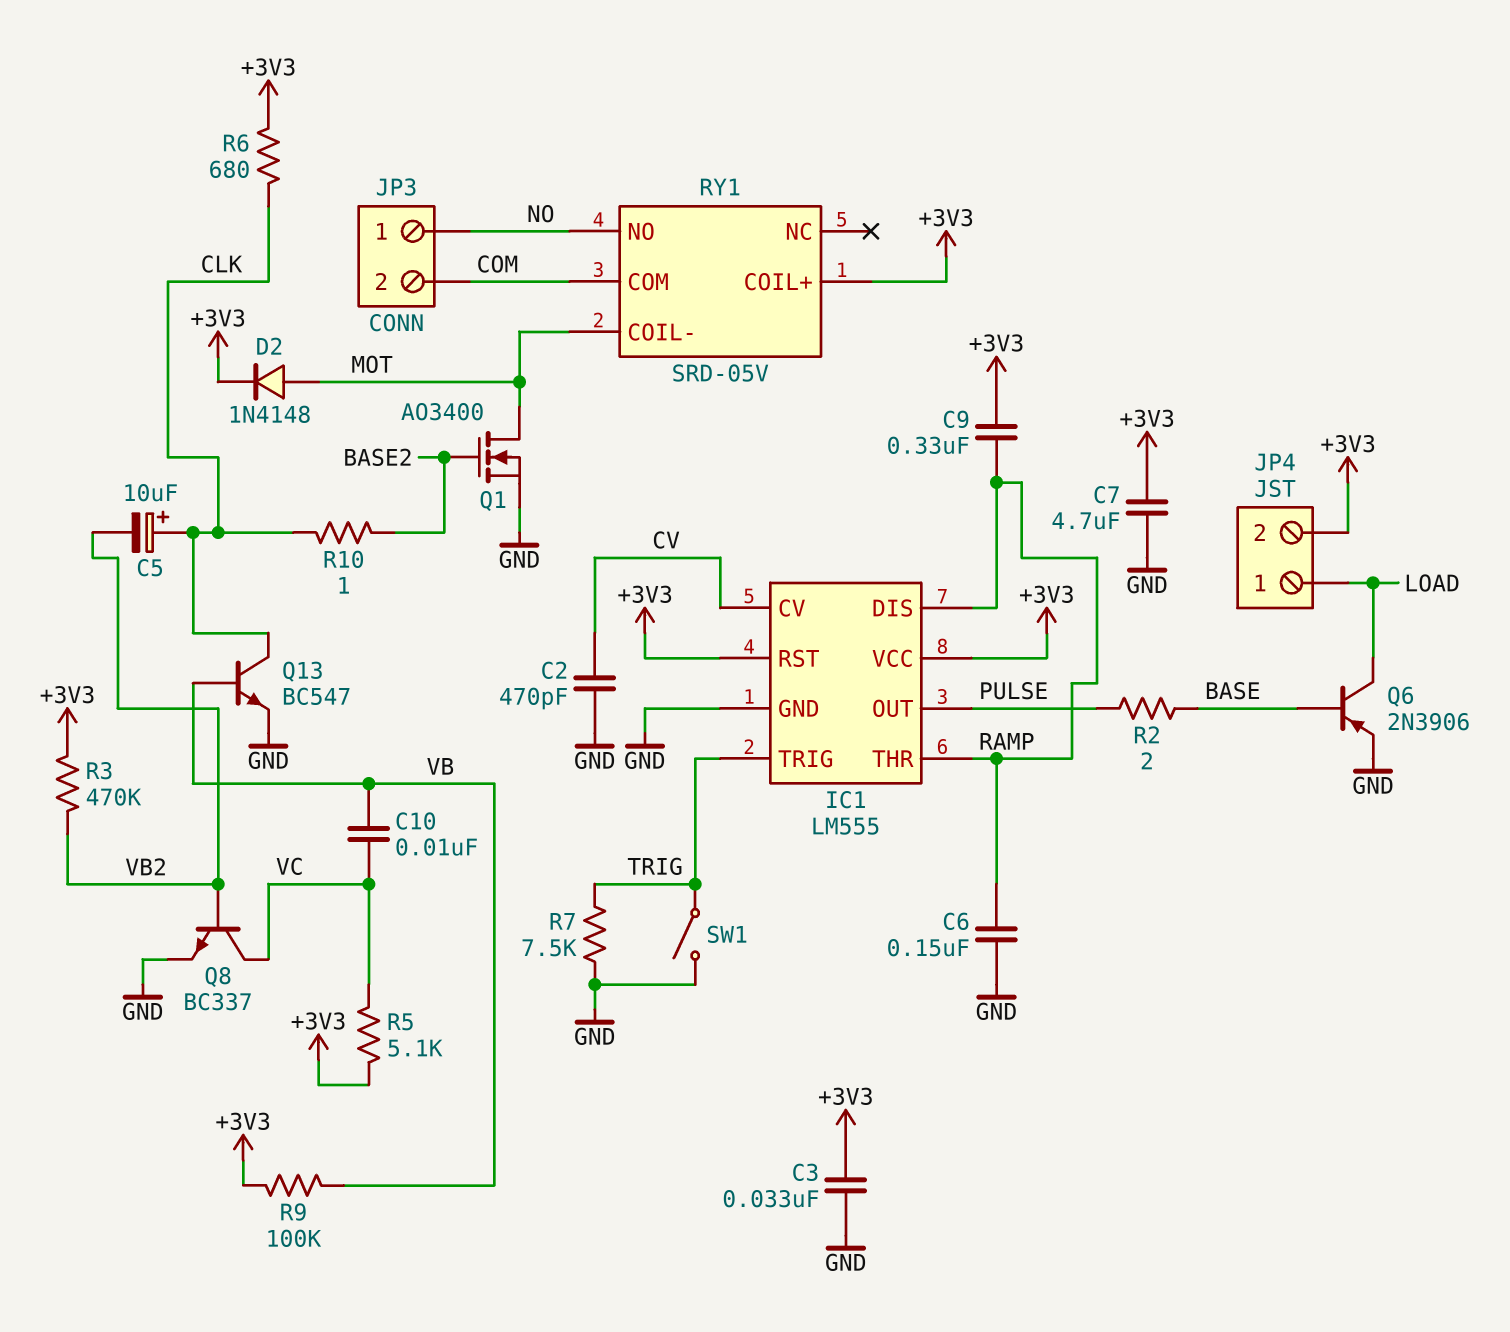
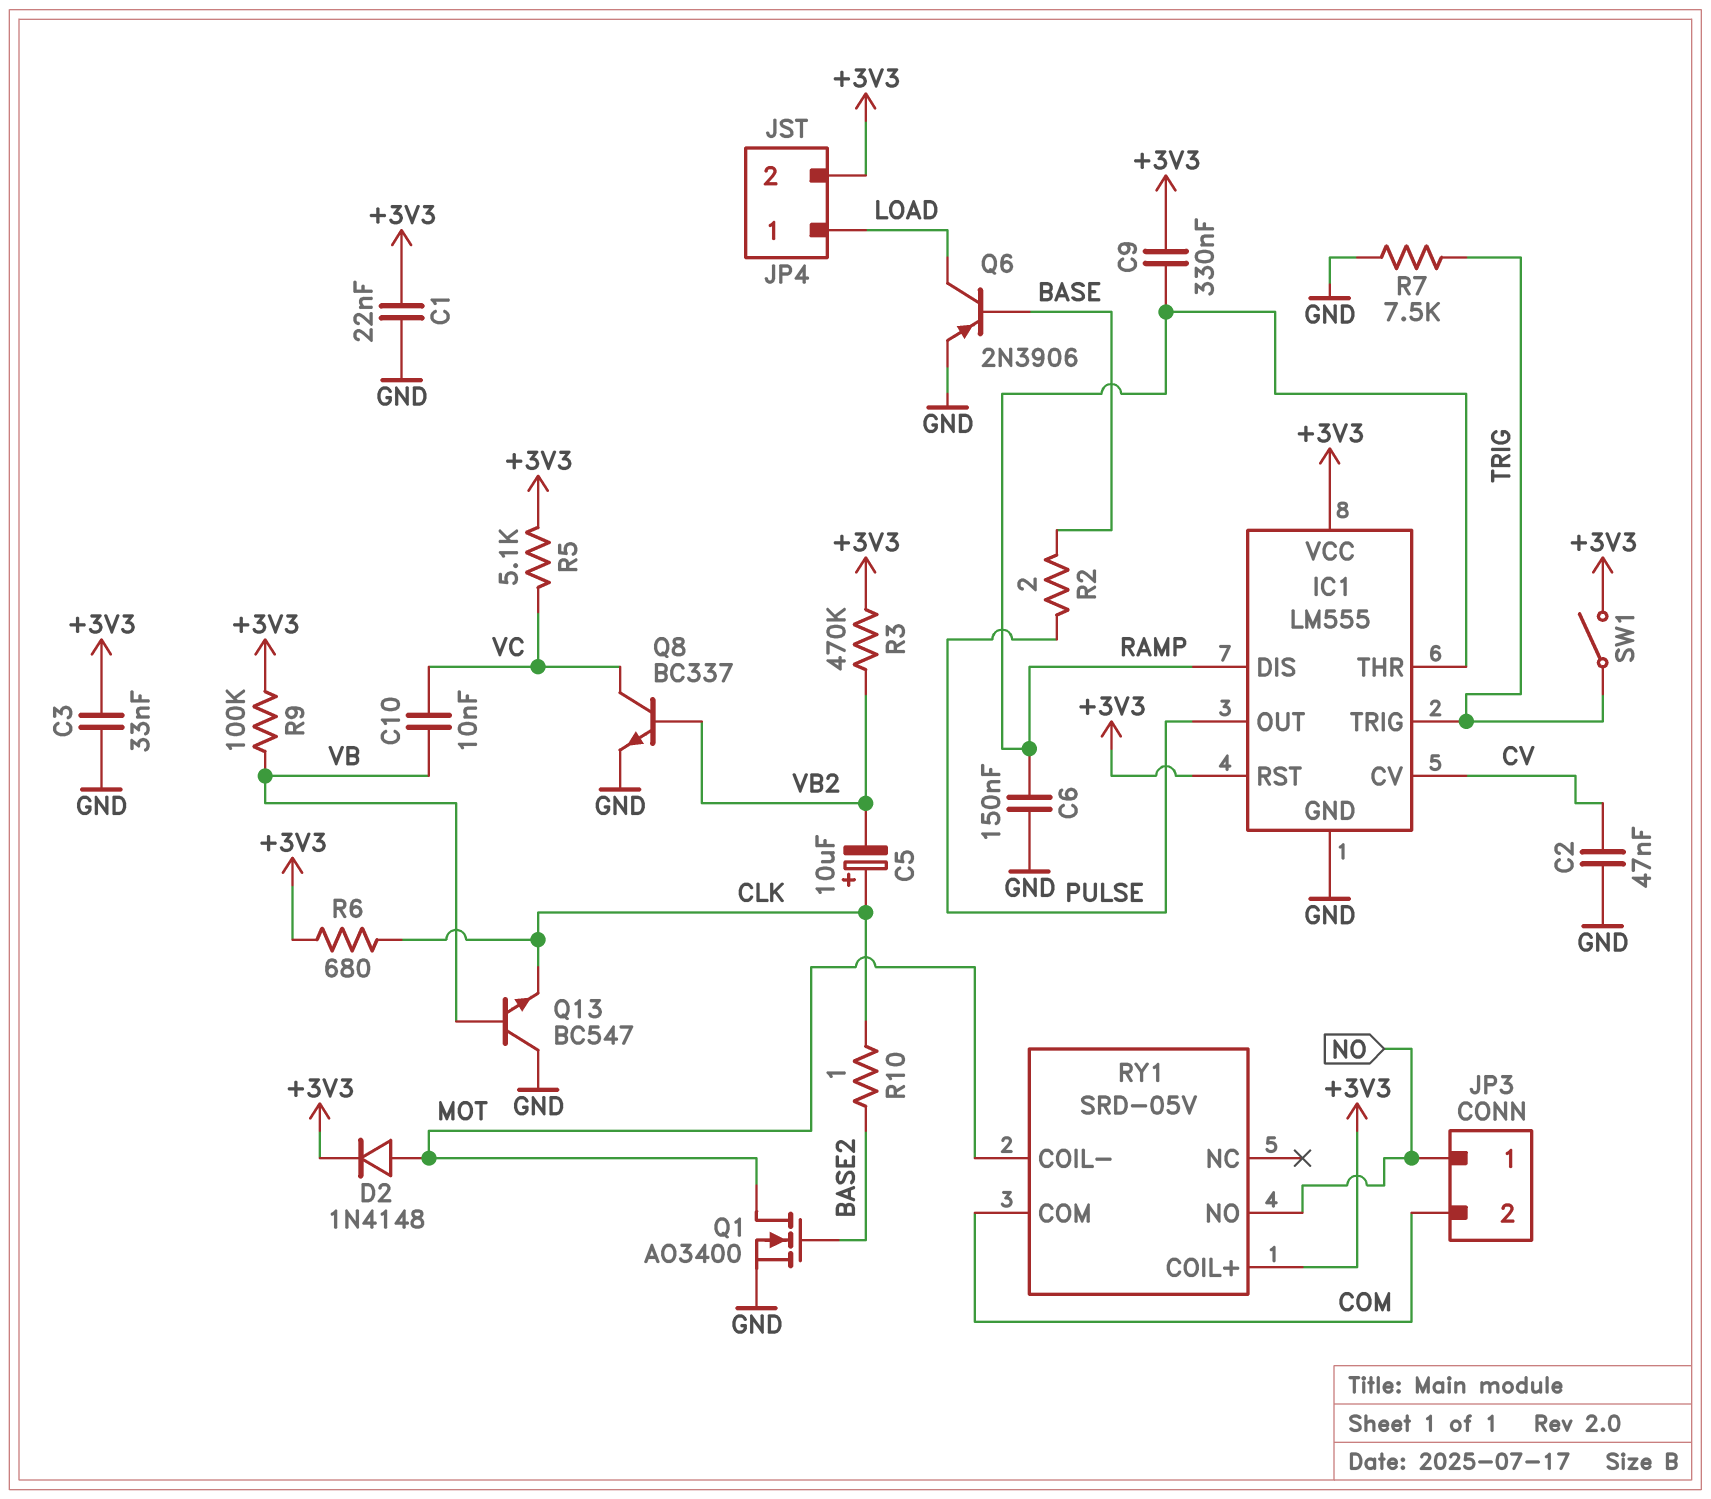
C1: none -> 22nF (+3V3, GND)
C2: 470pF (CV, GND) -> 47nF (CV, GND)
C7: 4.7uF (+3V3, GND) -> none
Q13: NPN BC547 (B VB, C CLK, E GND) -> NPN BC547 (B VB, C GND, E CLK)
SW1: switch (GND, TRIG) -> switch (+3V3, TRIG)

